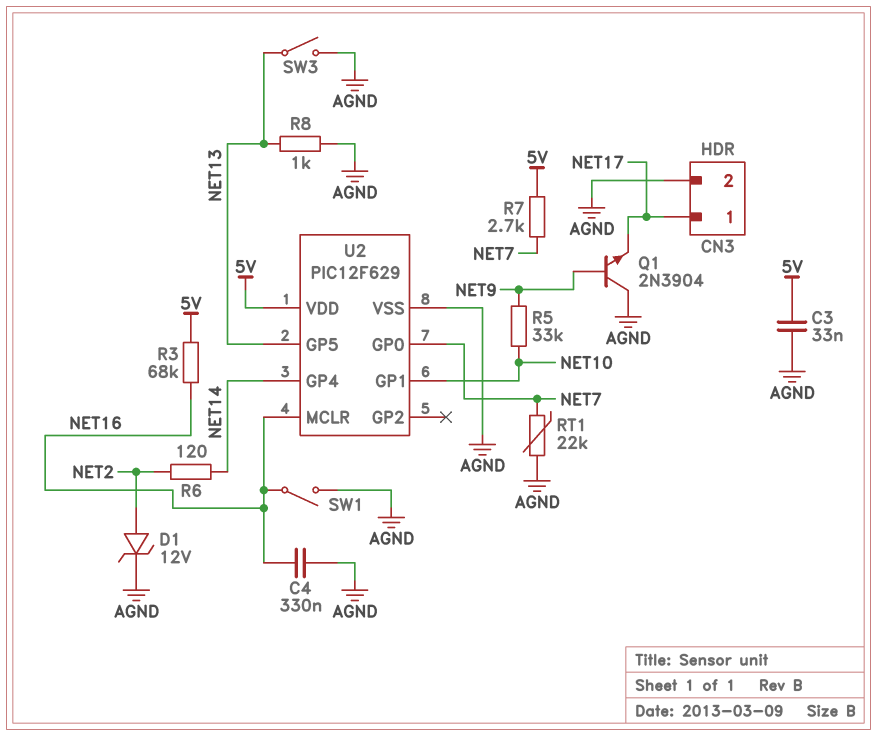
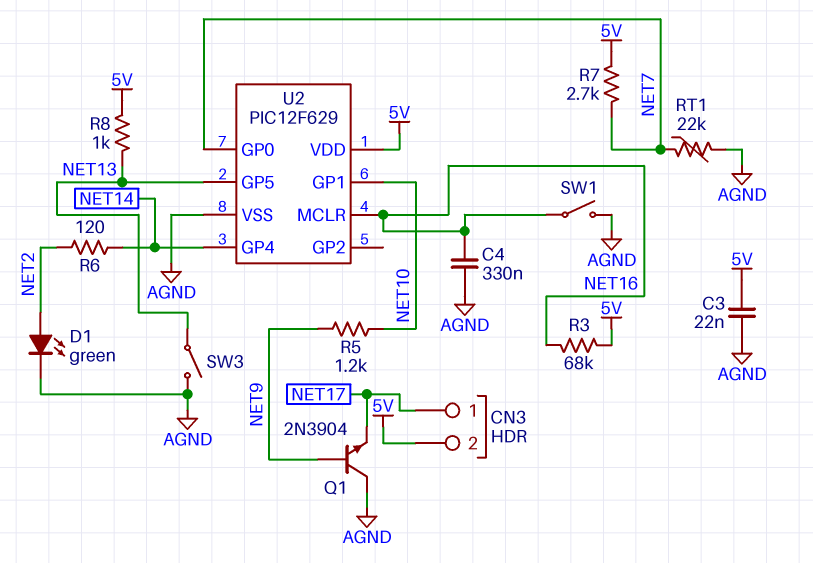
C3: 33nF (5V, AGND) -> 22nF (5V, AGND)
CN3 pin 2: AGND -> 5V
D1: zener 12V (A NET2, K AGND) -> LED green (A NET2, K AGND)
R5: 33k (NET9, NET10) -> 1.2k (NET9, NET10)
R8: 1k (AGND, NET13) -> 1k (5V, NET13)

